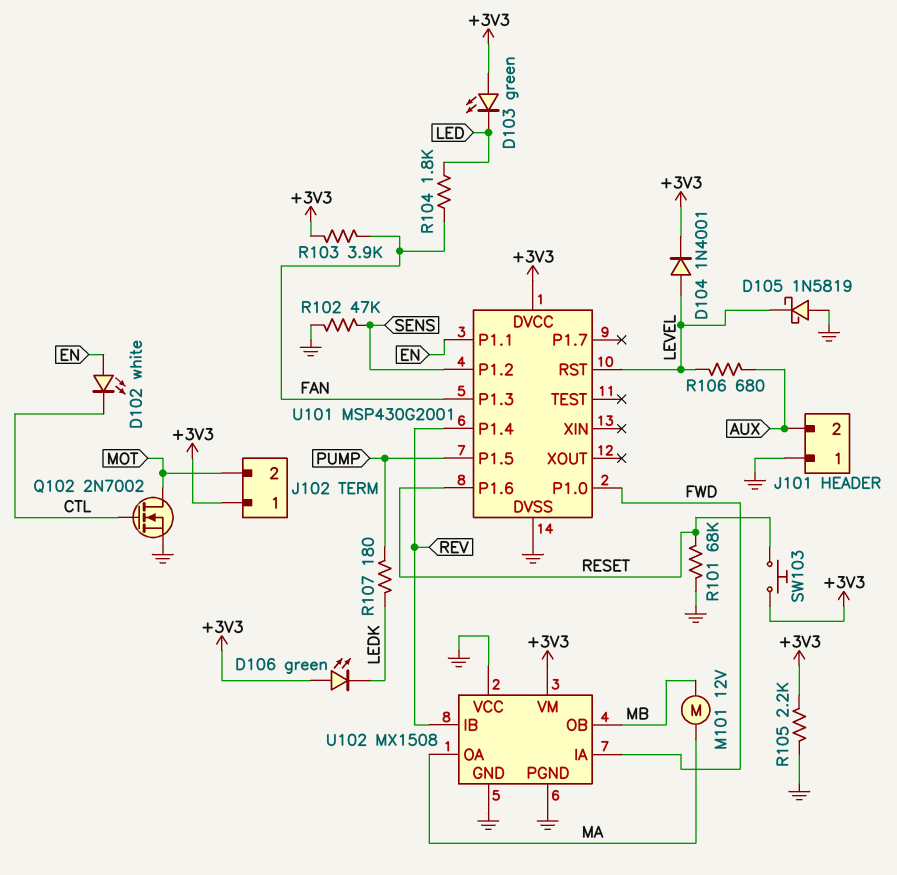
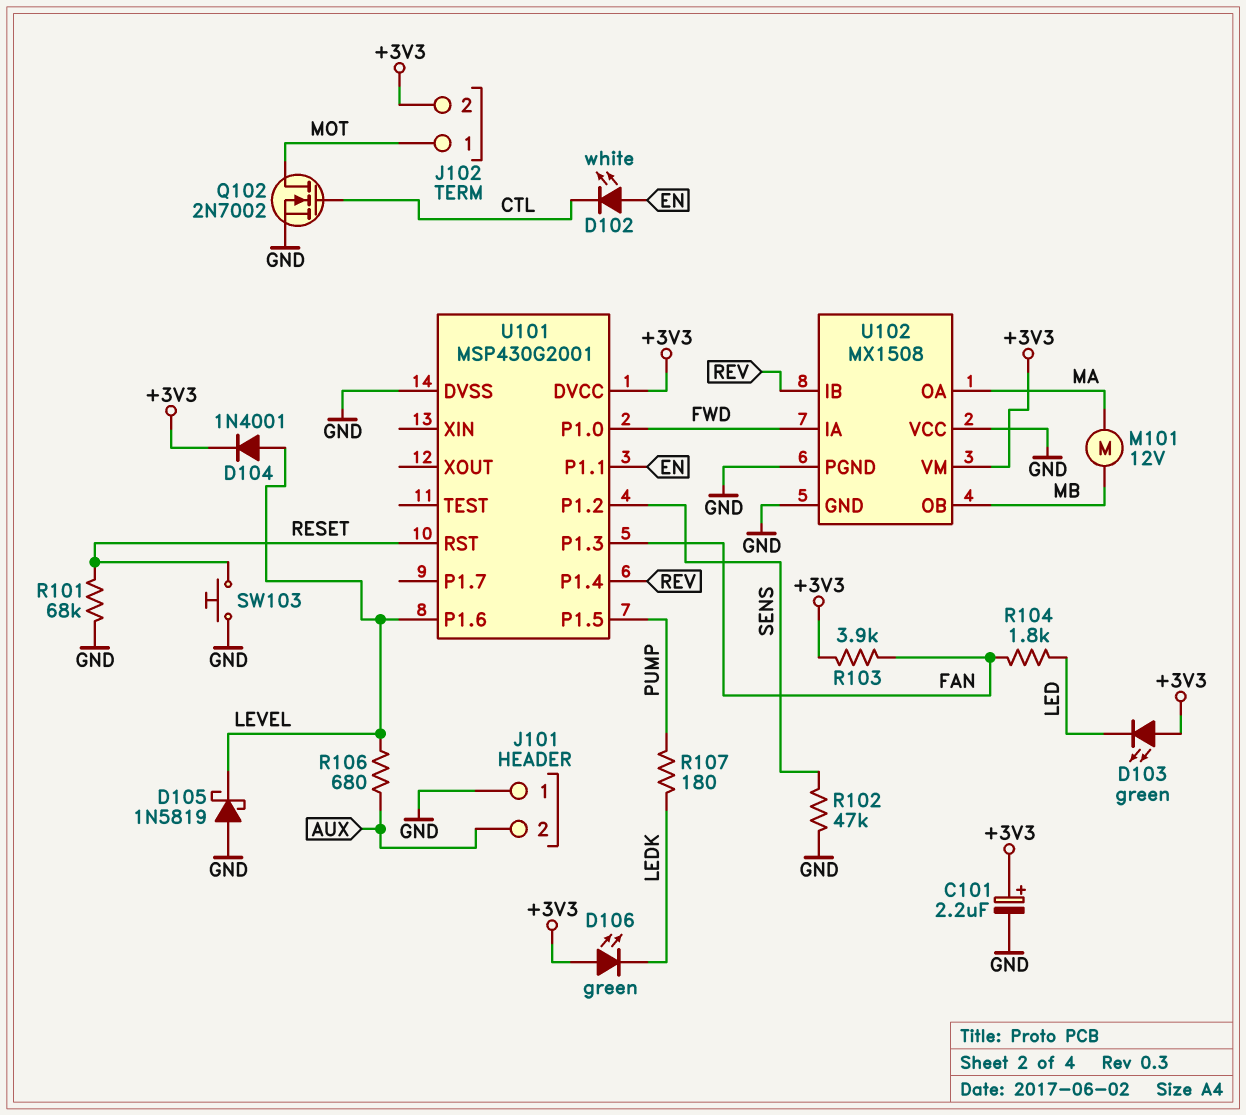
C101: none -> 2.2uF (plus +3V3, minus GND)
J102 pin 1: +3V3 -> MOT
J102 pin 2: MOT -> +3V3
R105: 2.2k (+3V3, GND) -> none
SW103: button (+3V3, RESET) -> button (GND, RESET)
U101 pin P1.6: RESET -> LEVEL
U101 pin RST: LEVEL -> RESET

